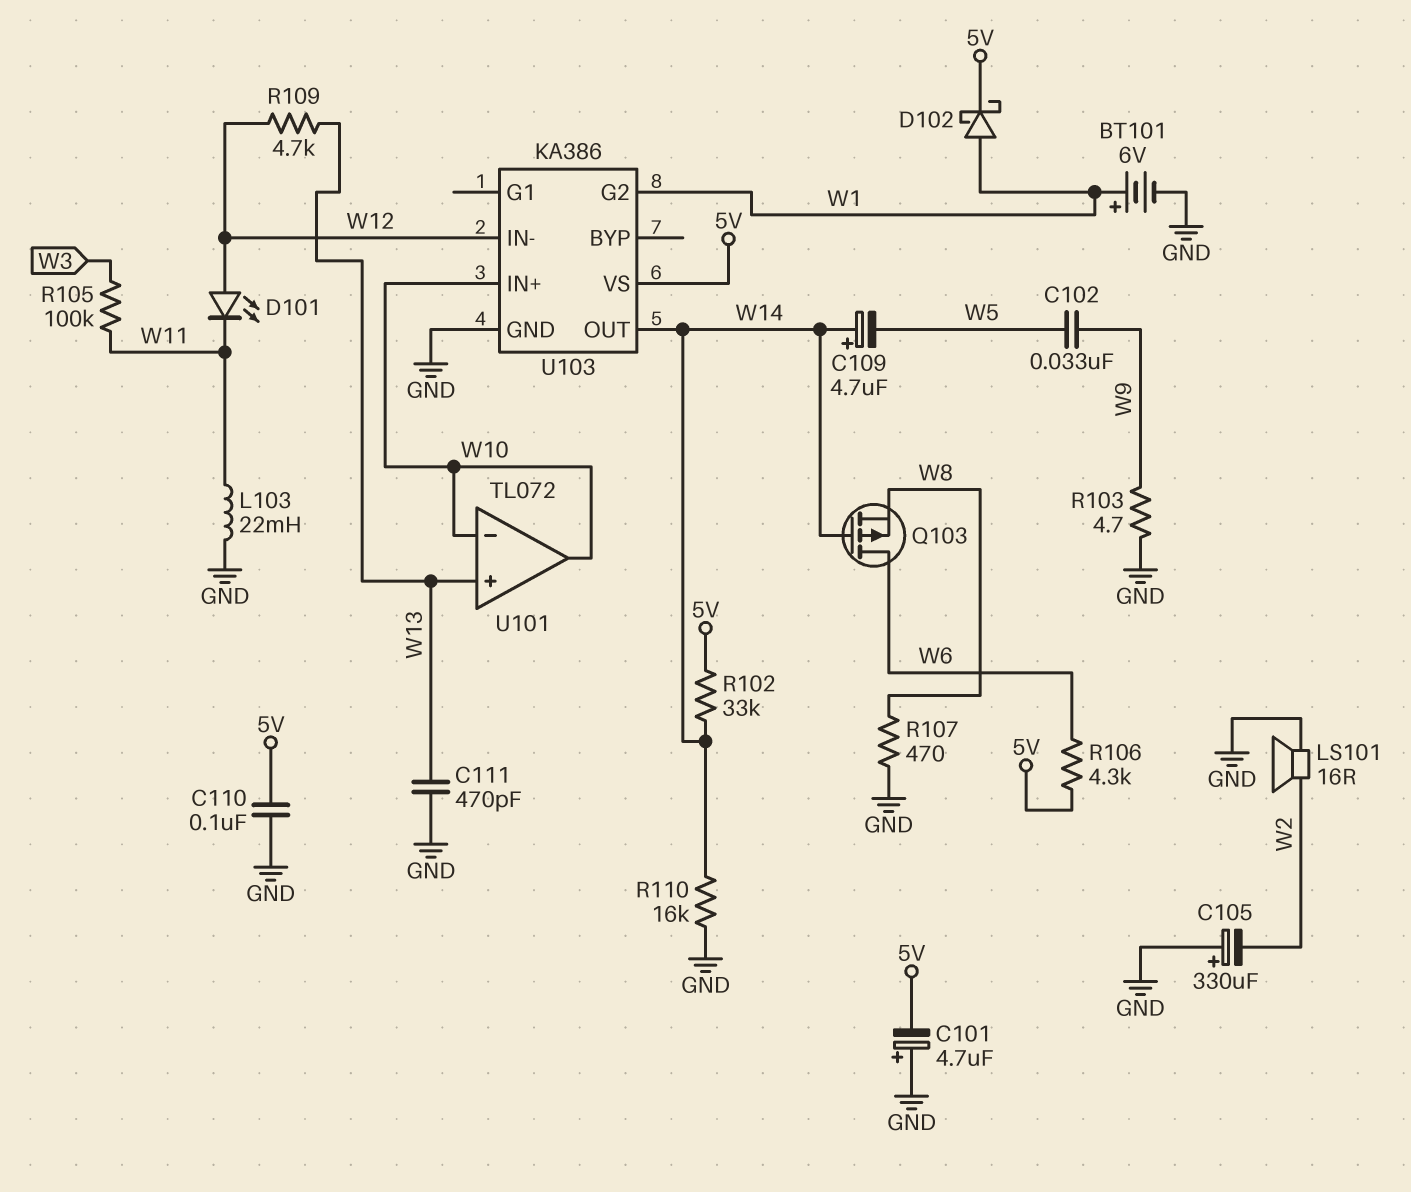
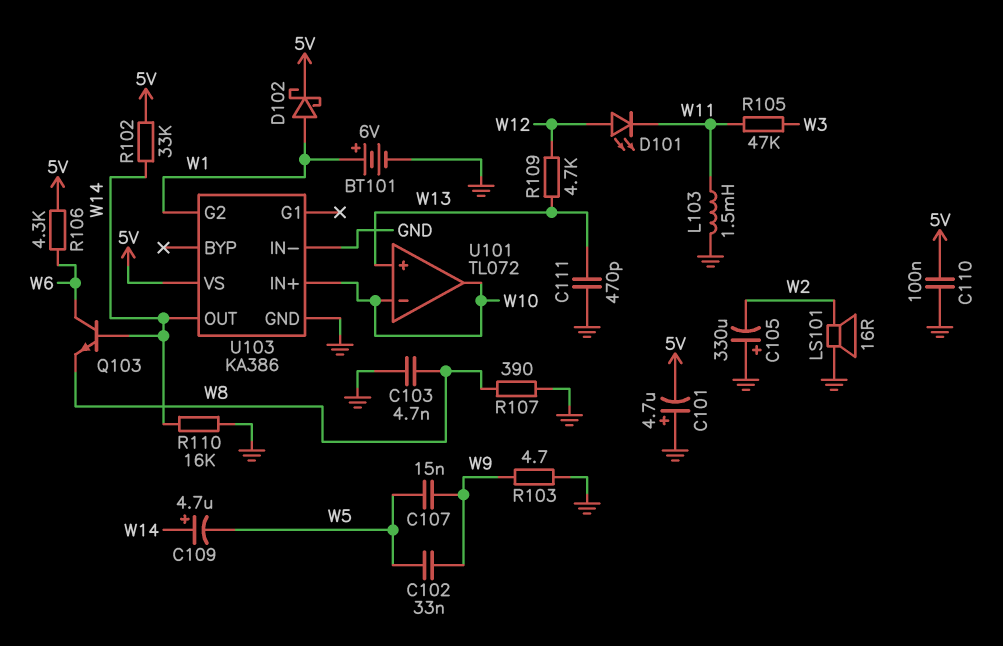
C103: none -> 4.7nF (GND, W8)
C107: none -> 15nF (W5, W9)
L103: 22mH (GND, W11) -> 1.5mH (GND, W11)
Q103: PMOS (G W14, D W6, S W8) -> NPN (B W14, C W6, E W8)
R105: 100k (W3, W11) -> 47k (W3, W11)
R107: 470 (GND, W8) -> 390 (GND, W8)
U103 pin IN-: W12 -> GND

